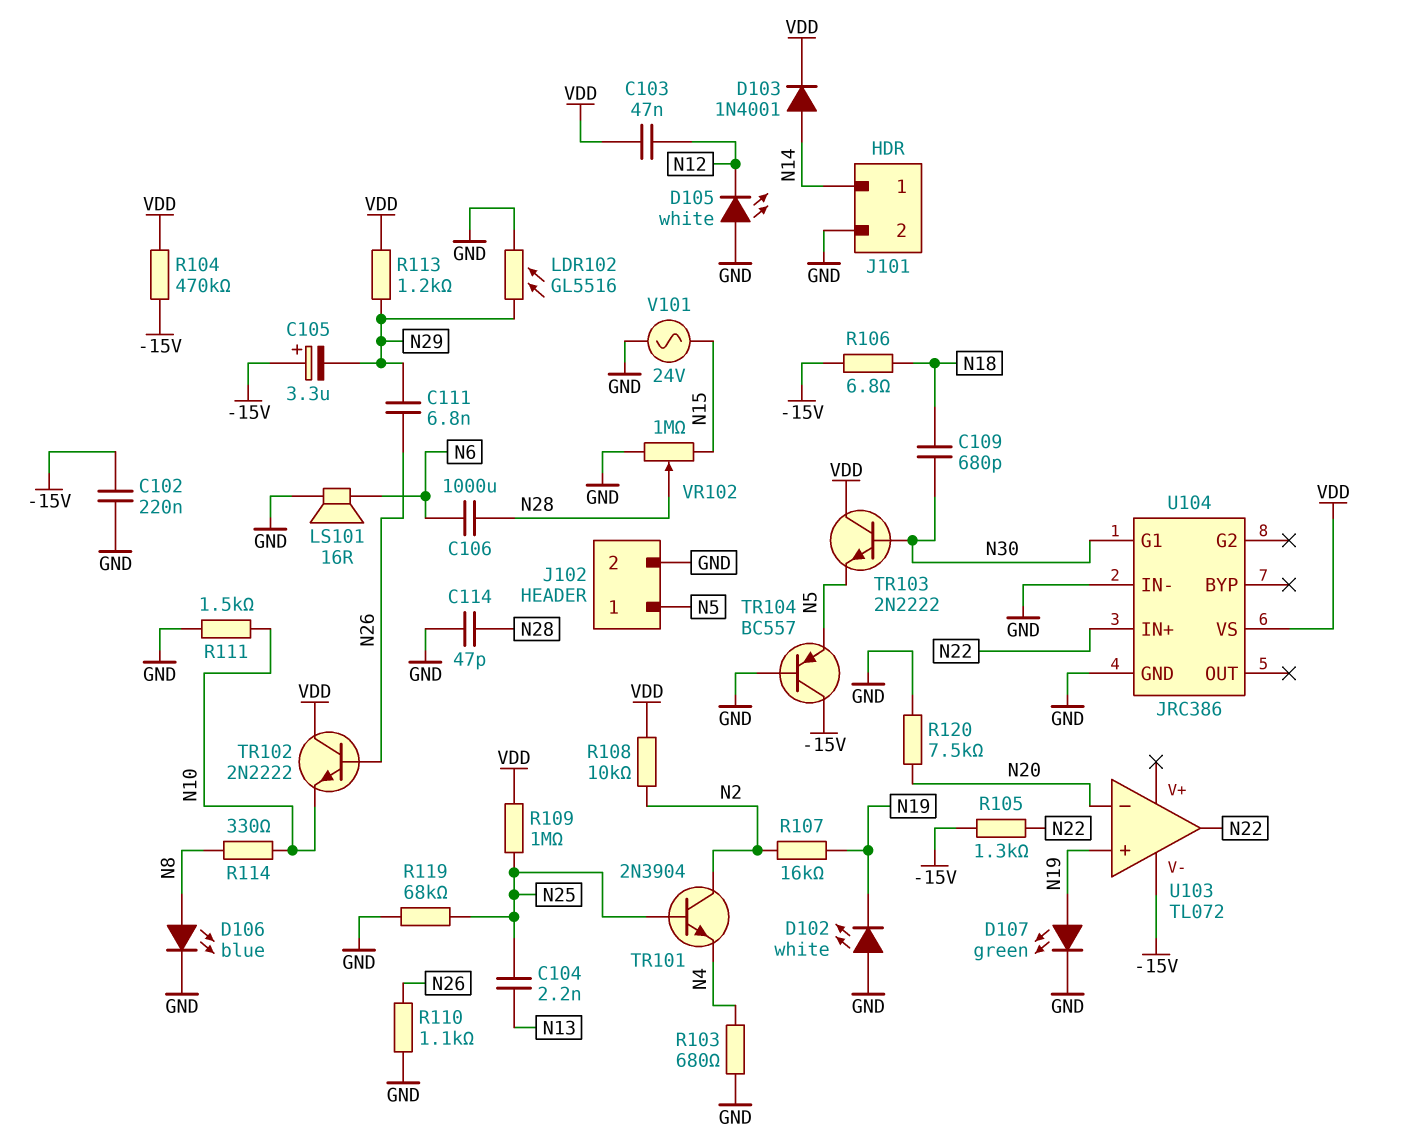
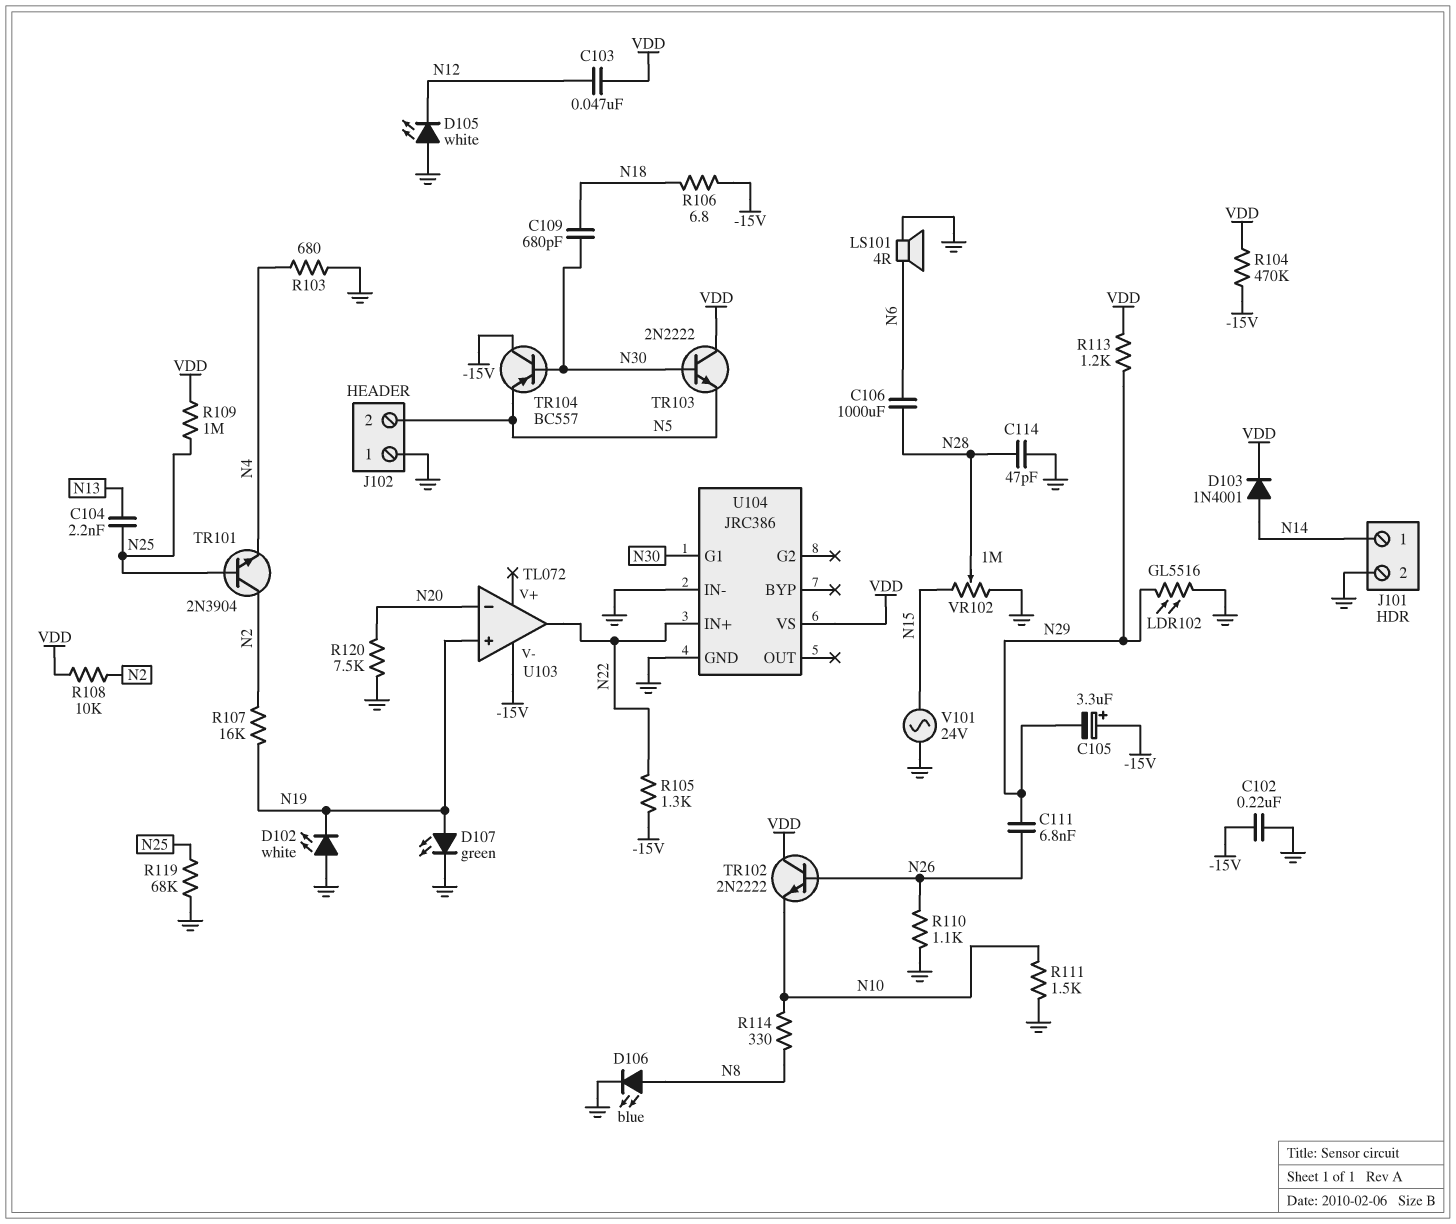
J102 pin 1: N5 -> GND
J102 pin 2: GND -> N5
LS101: speaker 16R (GND, N6) -> speaker 4R (GND, N6)
TR104: PNP BC557 (B GND, C -15V, E N5) -> PNP BC557 (B N30, C -15V, E N5)

